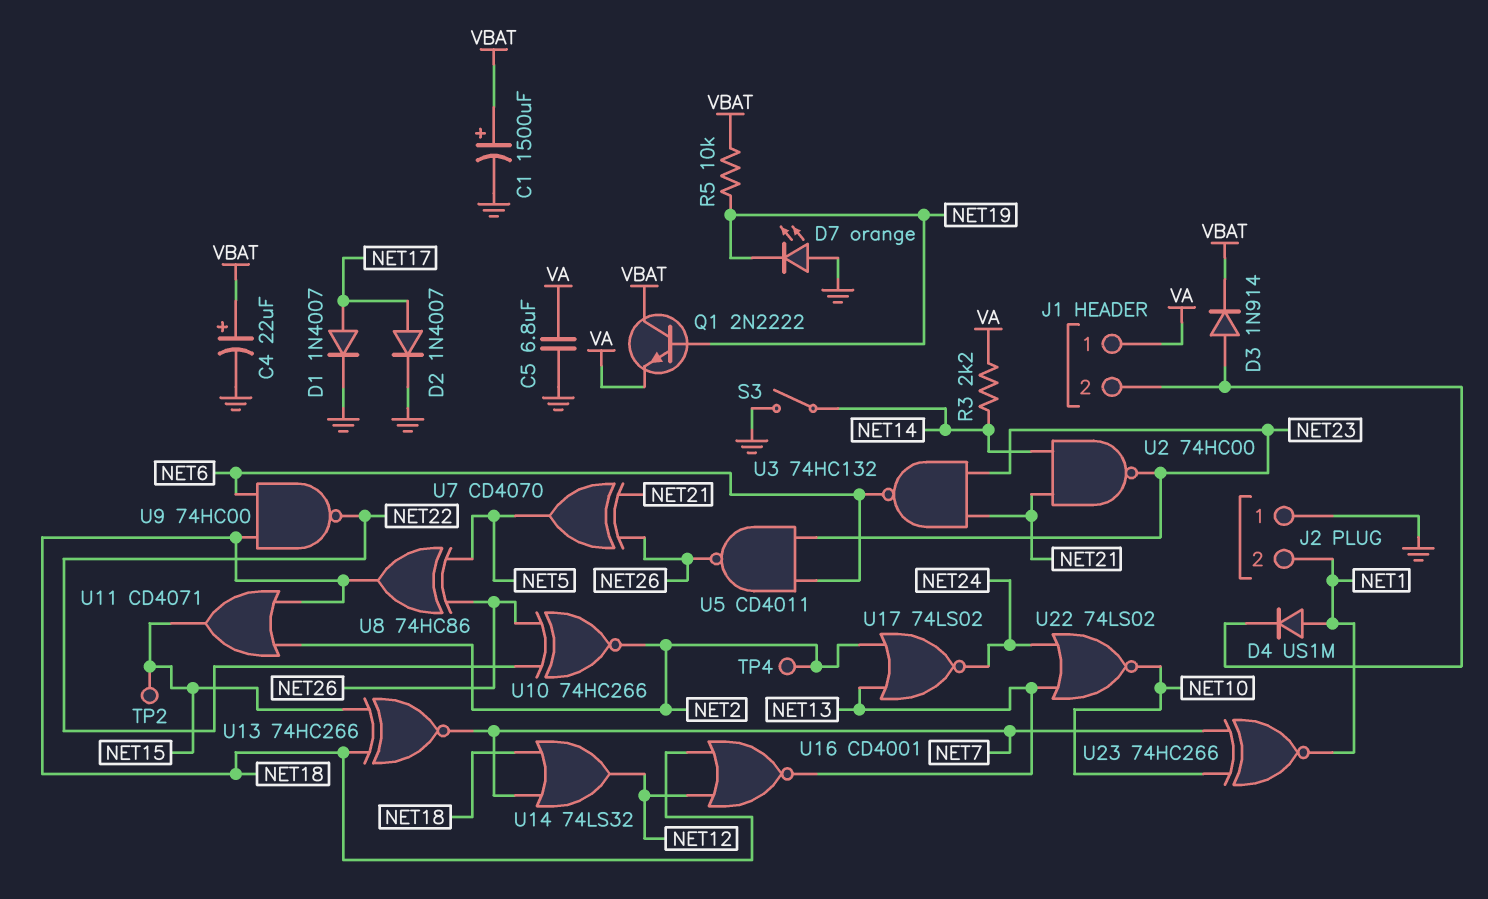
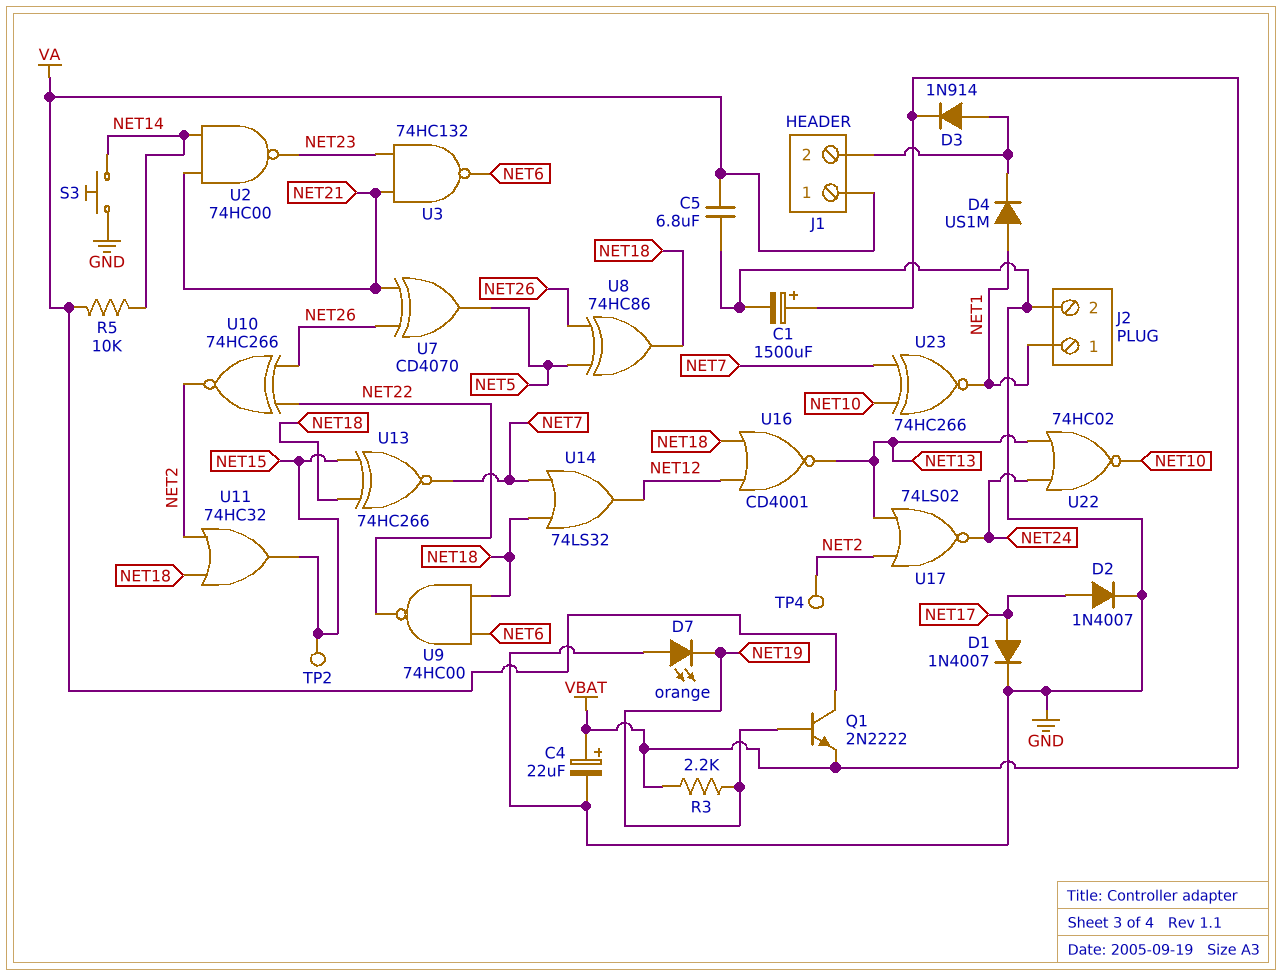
J2 pin 1: GND -> NET1
J2 pin 2: NET1 -> GND
Q1: NPN 2N2222 (B NET19, C VBAT, E VA) -> NPN 2N2222 (B NET19, C VA, E VBAT)
R3: 2.2k (NET14, VA) -> 2.2k (NET19, VBAT)
R5: 10k (NET19, VBAT) -> 10k (NET14, VA)
S3: switch (GND, NET14) -> button (GND, NET14)
U5: NAND CD4011 (in NET6, in NET23, out NET26) -> none
U11: OR CD4071 (in NET2, in NET18, out NET15) -> OR 74HC32 (in NET2, in NET18, out NET15)
U22: NOR 74LS02 (in NET13, in NET24, out NET10) -> NOR 74HC02 (in NET13, in NET24, out NET10)

